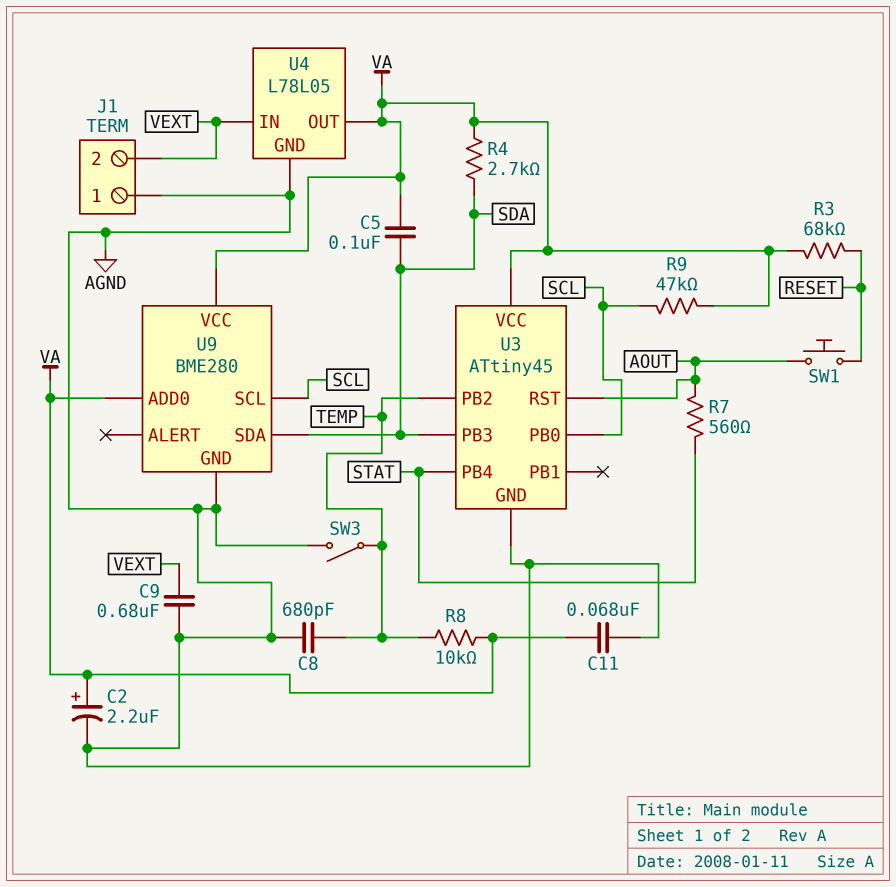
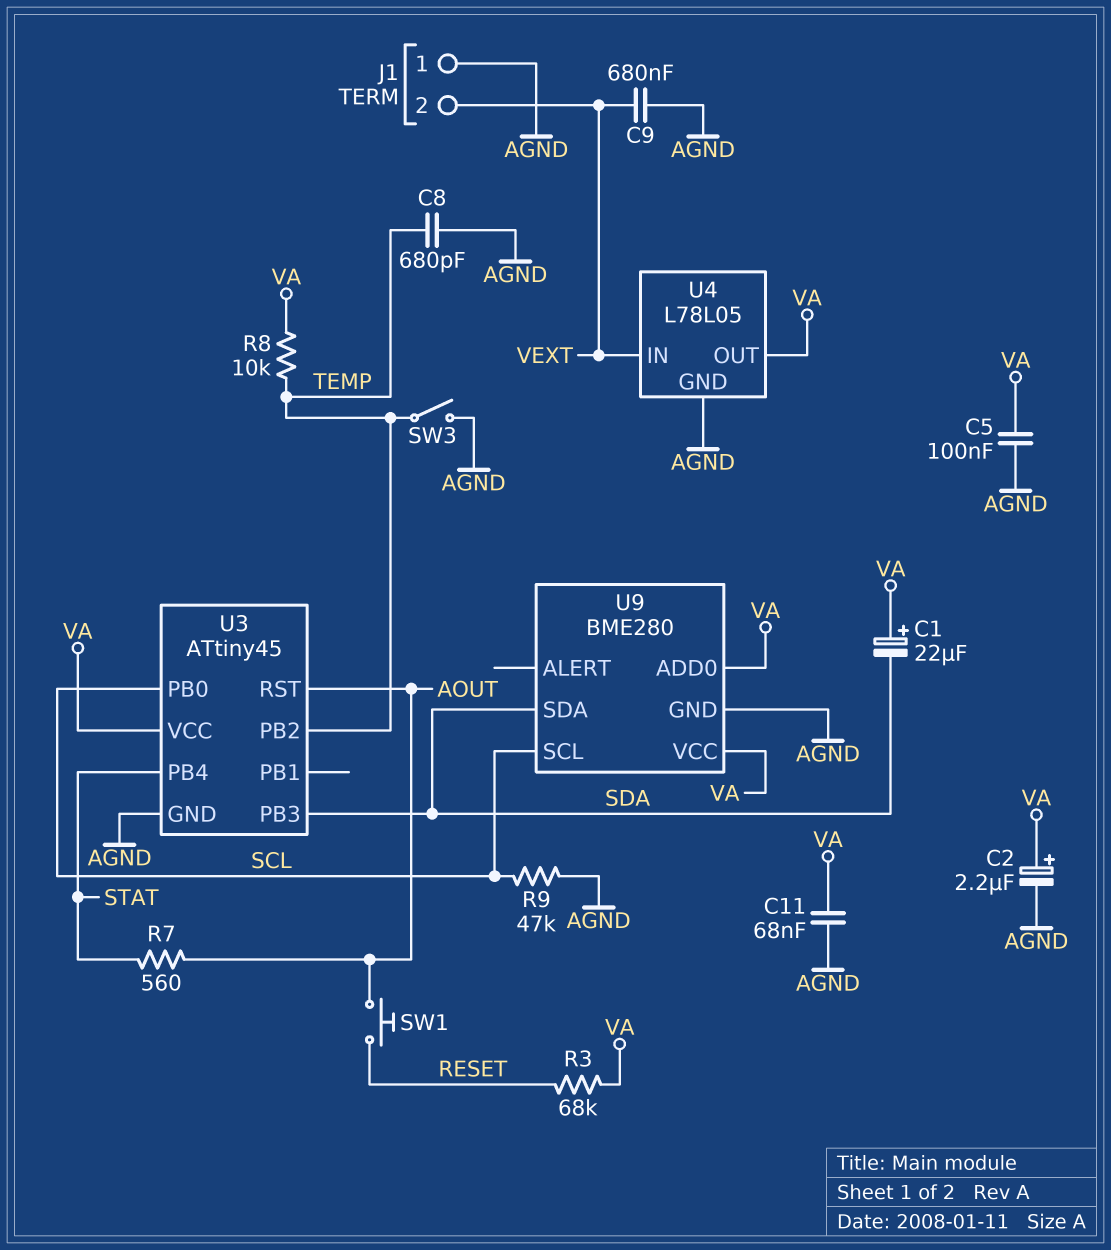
C1: none -> 22uF (plus VA, minus SDA)
C5: 100nF (SDA, VA) -> 100nF (AGND, VA)
R4: 2.7k (SDA, VA) -> none
R9: 47k (SCL, VA) -> 47k (AGND, SCL)

